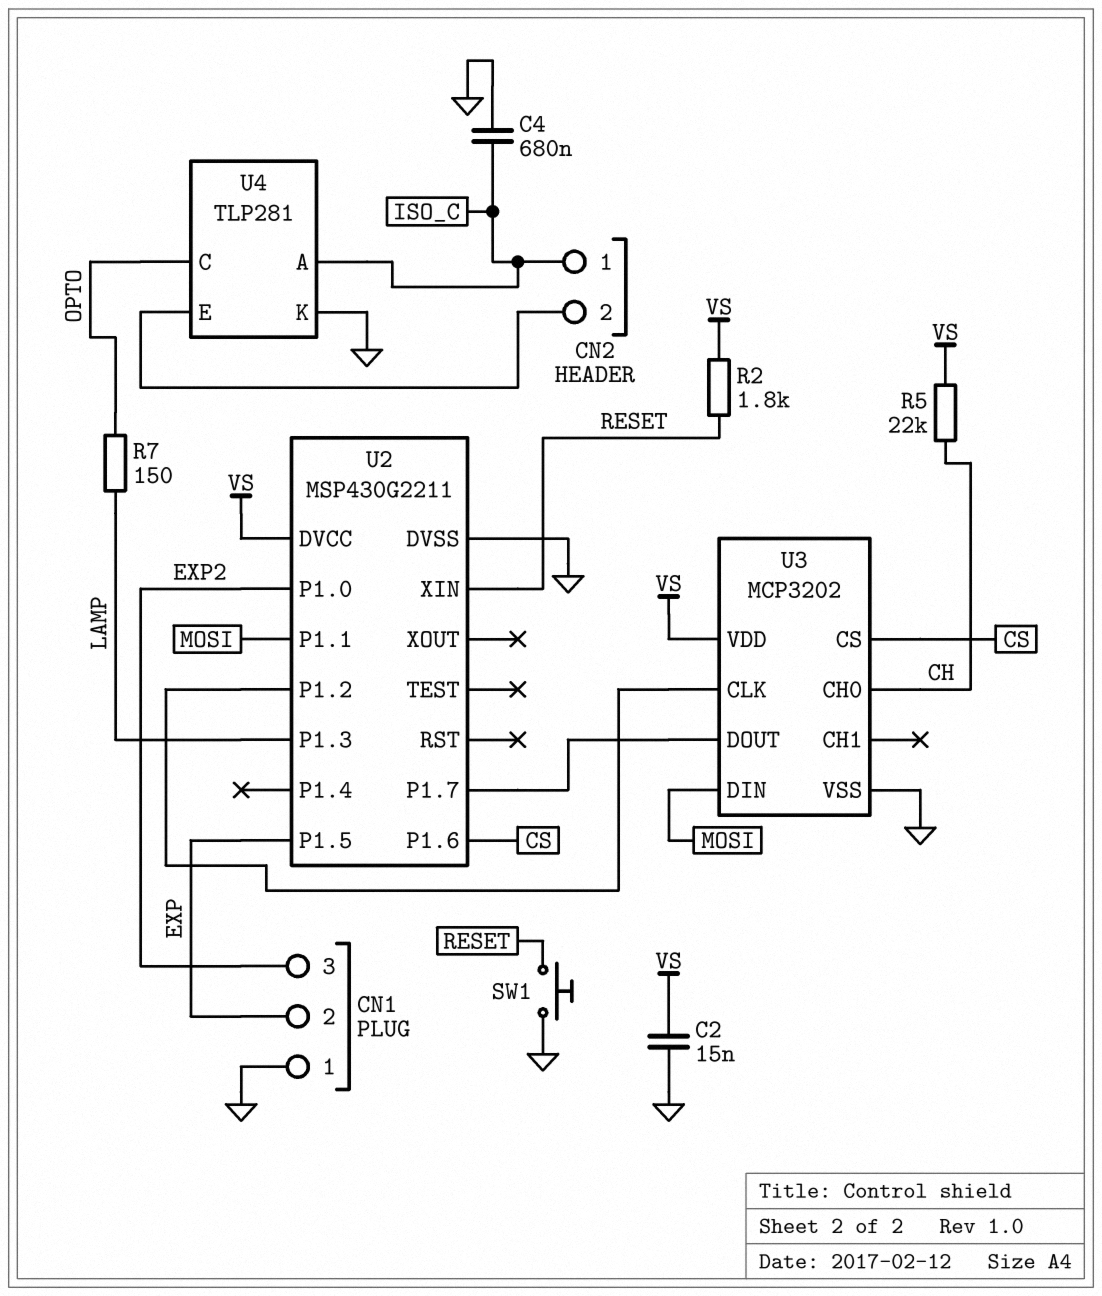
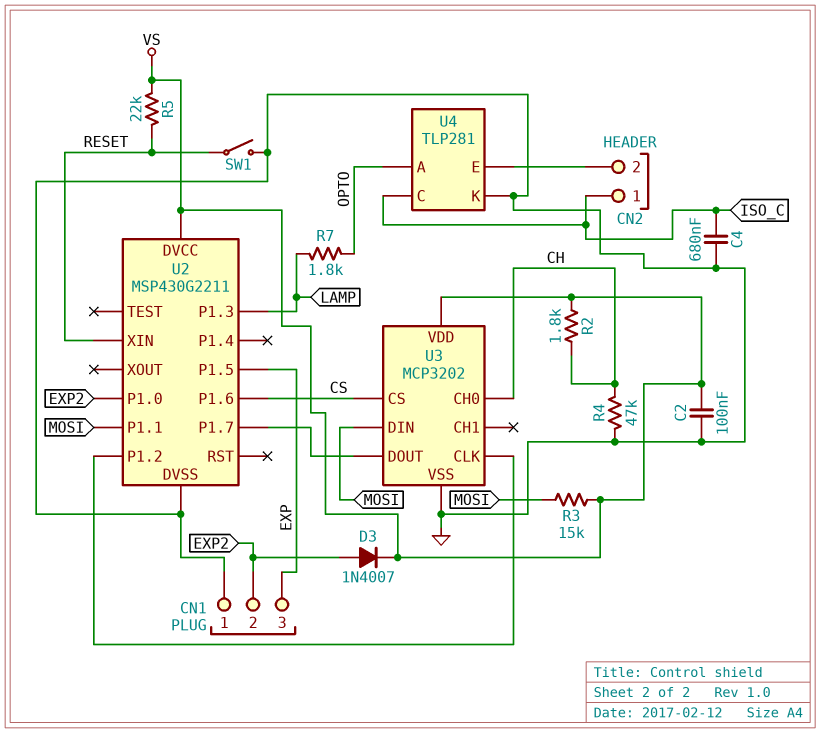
C2: 15nF (GND, VS) -> 100nF (GND, VS)
CN1 pin 2: EXP -> EXP2
CN1 pin 3: EXP2 -> EXP
D3: none -> diode 1N4007 (A EXP2, K VS)
R2: 1.8k (RESET, VS) -> 1.8k (CH, VS)
R3: none -> 15k (MOSI, VS)
R4: none -> 47k (CH, GND)
R5: 22k (CH, VS) -> 22k (RESET, VS)
R7: 150 (LAMP, OPTO) -> 1.8k (LAMP, OPTO)
SW1: button (GND, RESET) -> switch (GND, RESET)
U4 pin A: ISO_C -> OPTO
U4 pin C: OPTO -> ISO_C

